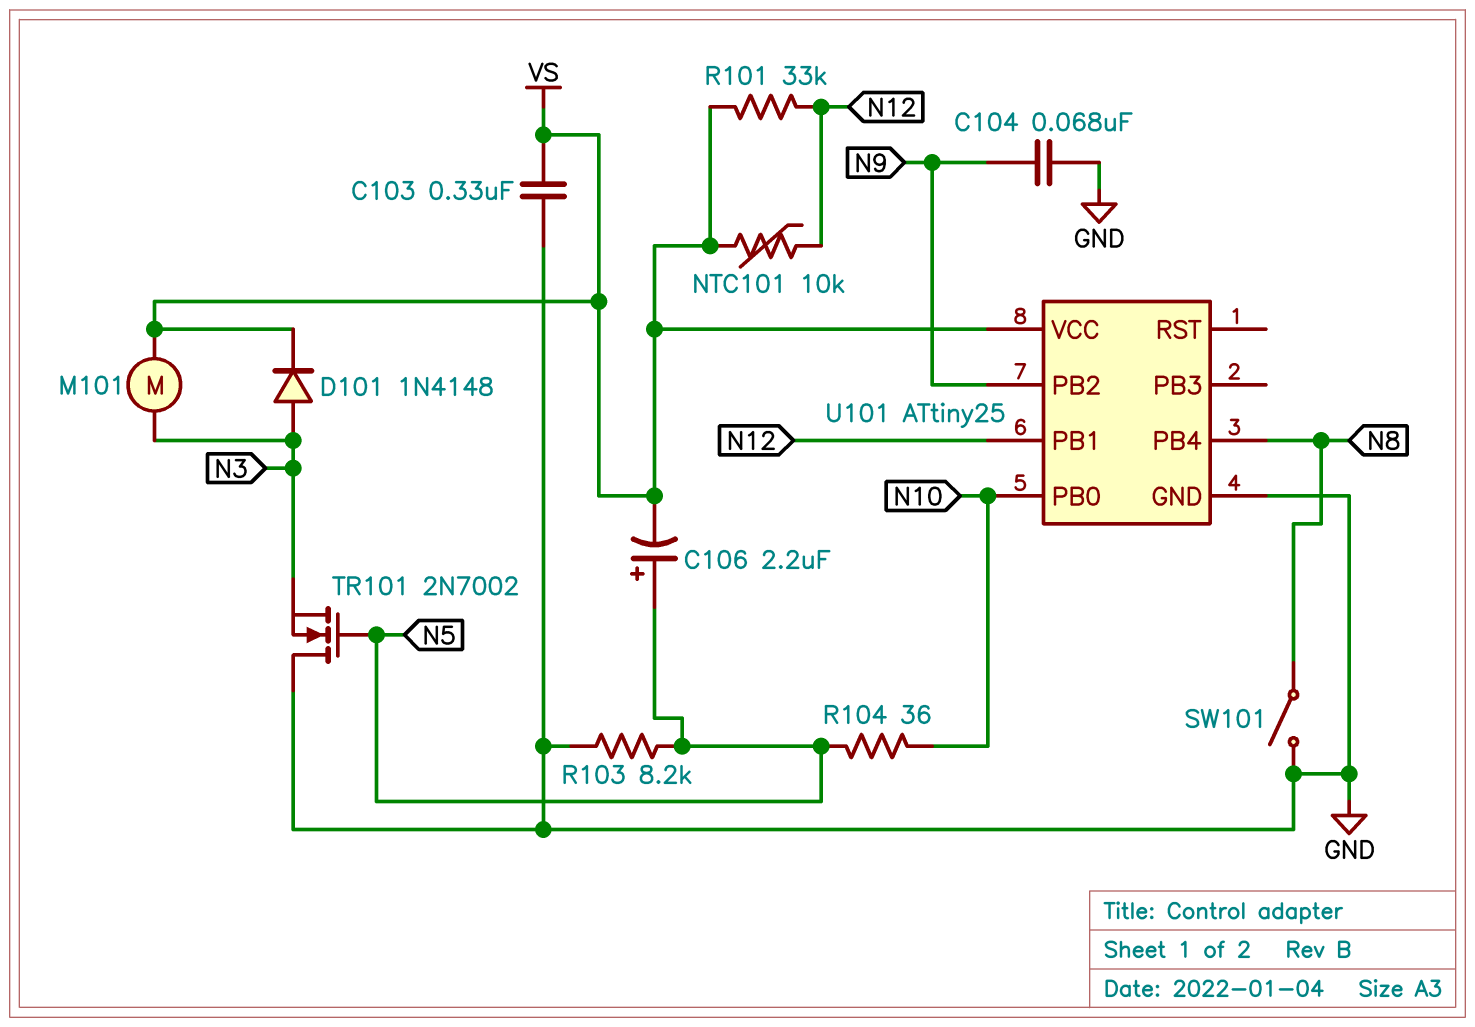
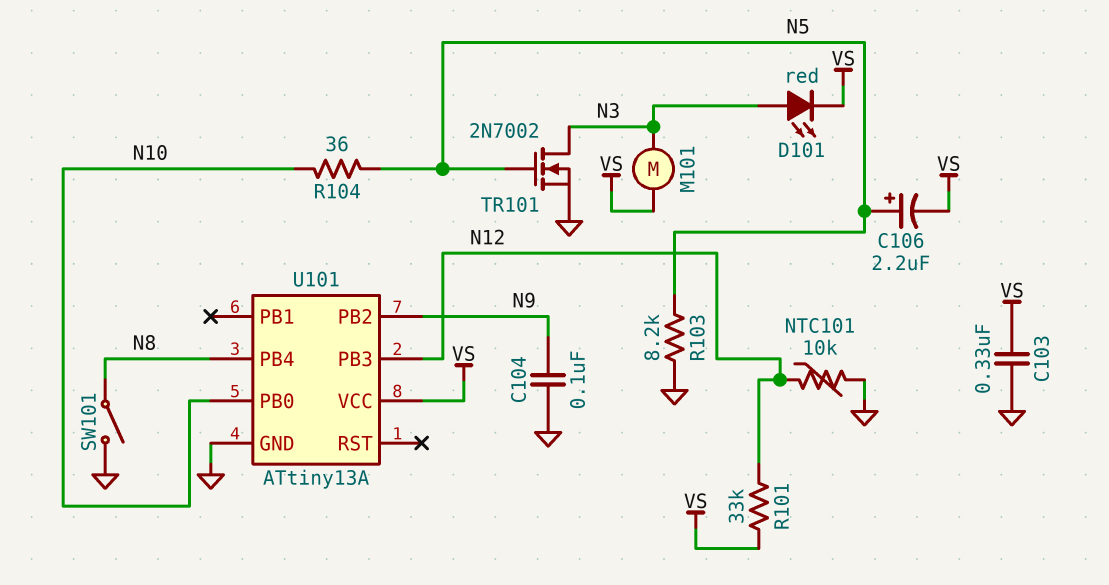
C104: 68nF (GND, N9) -> 100nF (GND, N9)
D101: diode 1N4148 (A N3, K VS) -> LED red (A N3, K VS)
NTC101: 10k (N12, VS) -> 10k (GND, N12)
TR101: NMOS 2N7002 (G N5, D GND, S N3) -> NMOS 2N7002 (G N5, D N3, S GND)
U101: ATtiny25 -> ATtiny13A
U101 pin PB1: N12 -> none
U101 pin PB3: none -> N12

